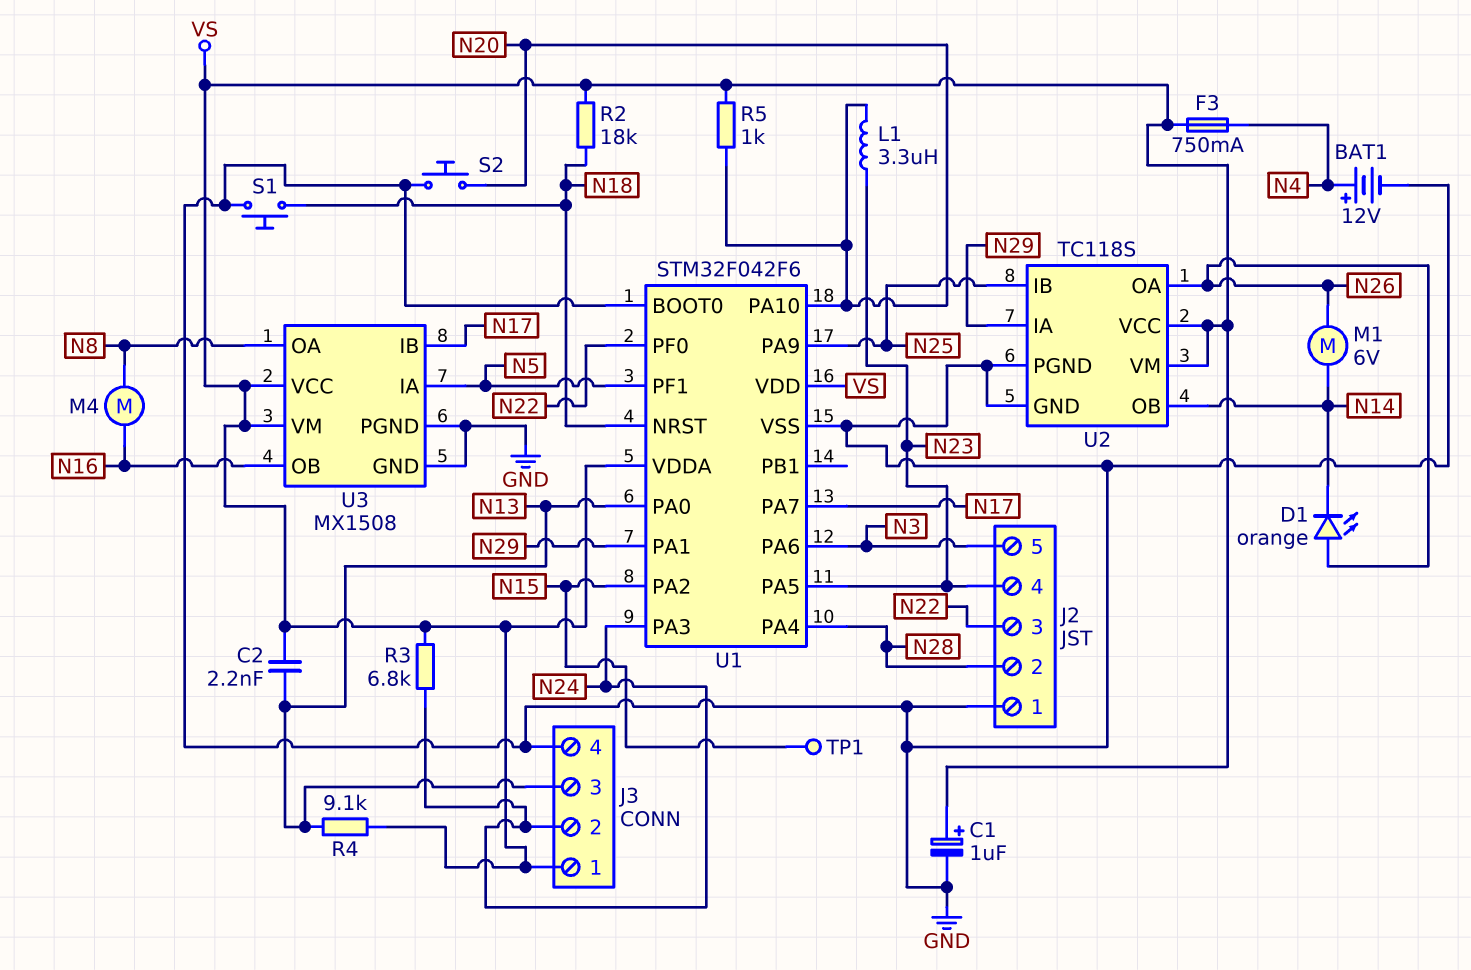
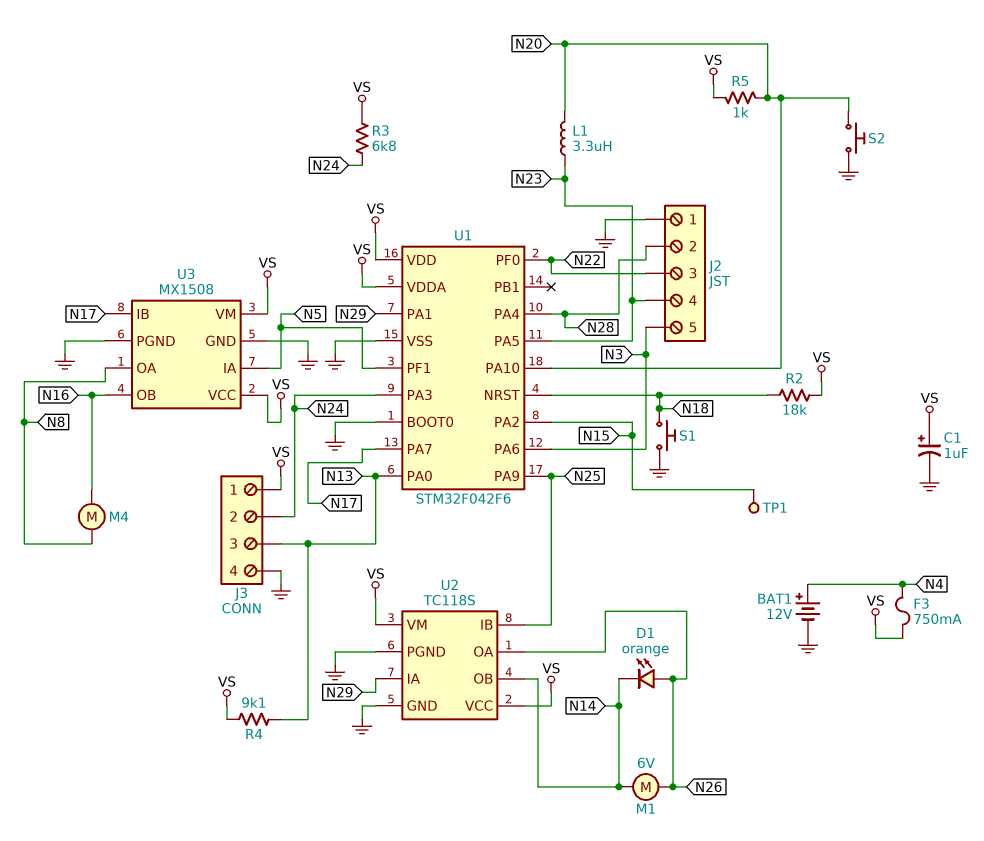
C2: 2.2nF (N13, VS) -> none

